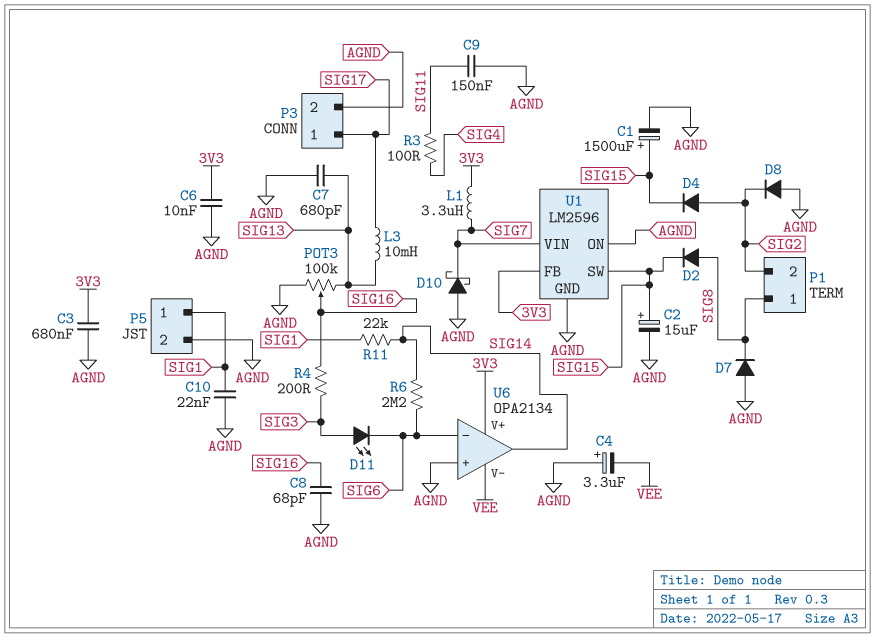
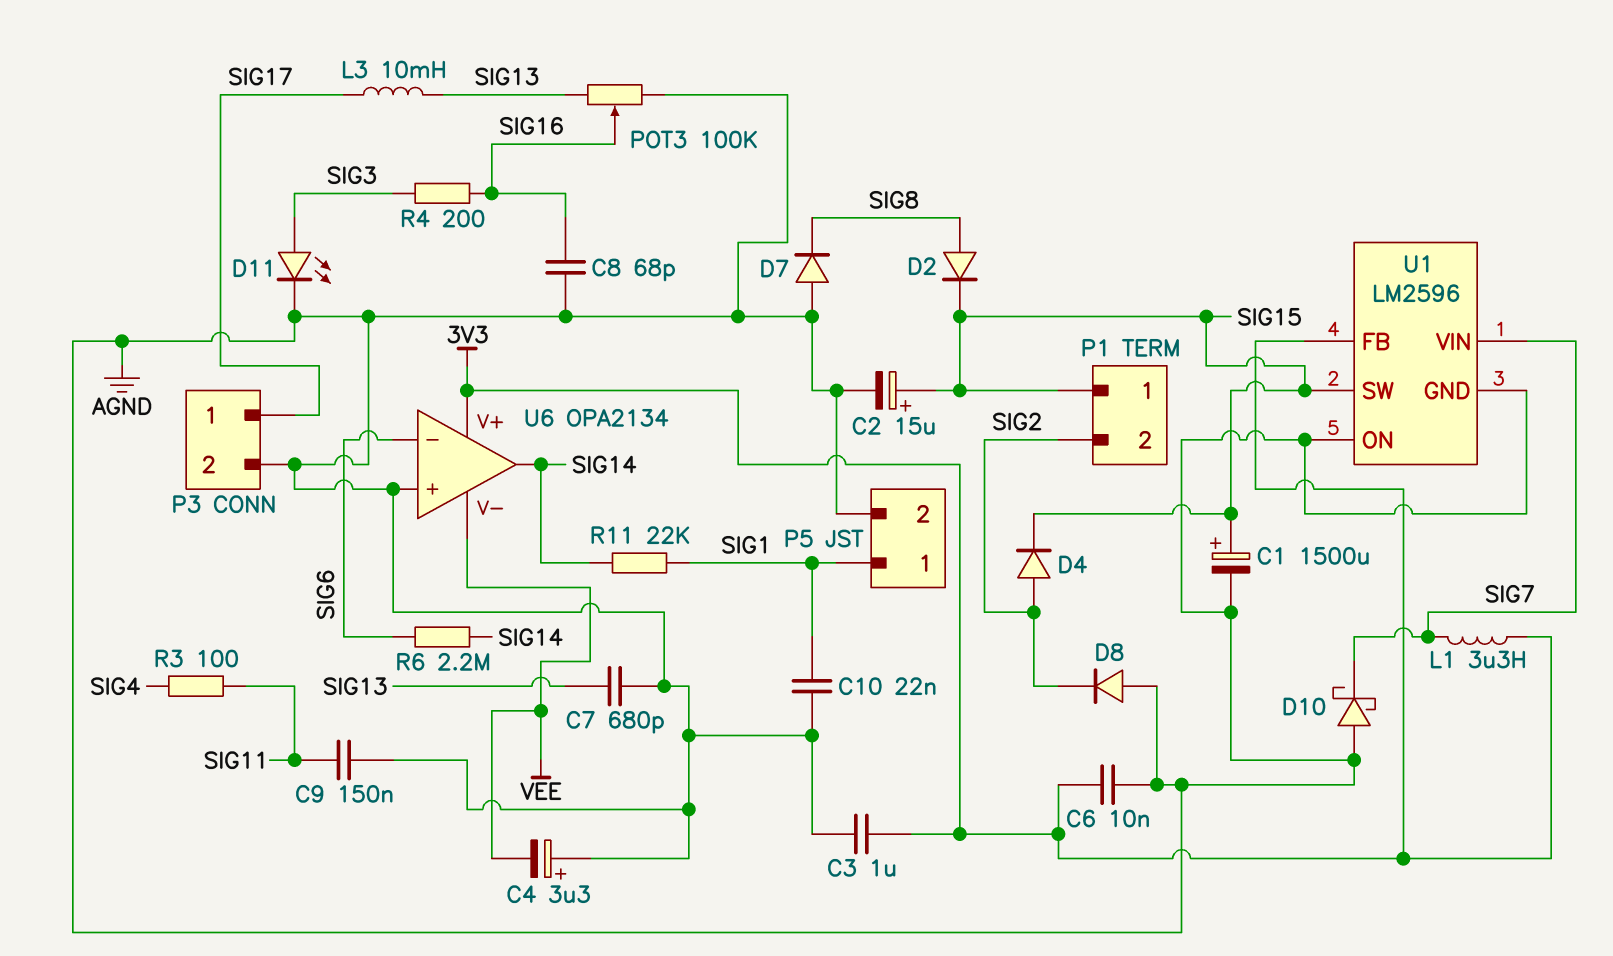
C3: 680nF (3V3, AGND) -> 1uF (3V3, AGND)
D11: LED (A SIG3, K SIG6) -> LED (A SIG3, K AGND)
P1 pin 1: SIG8 -> SIG15

